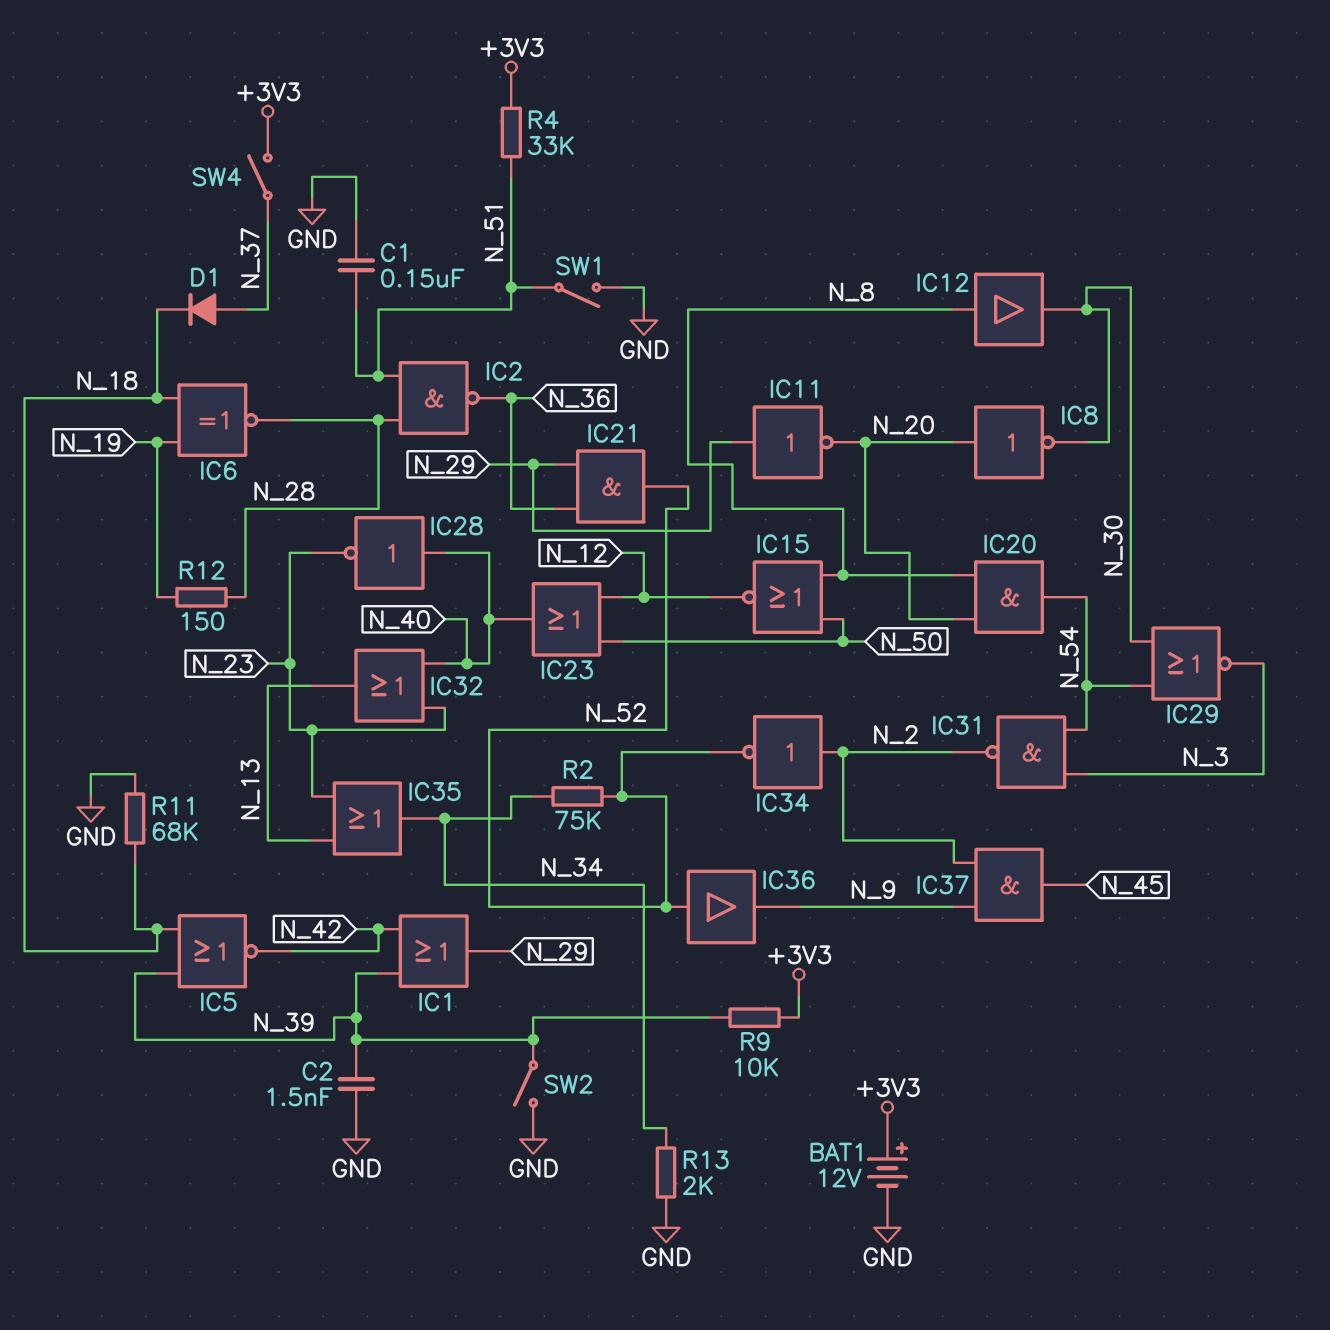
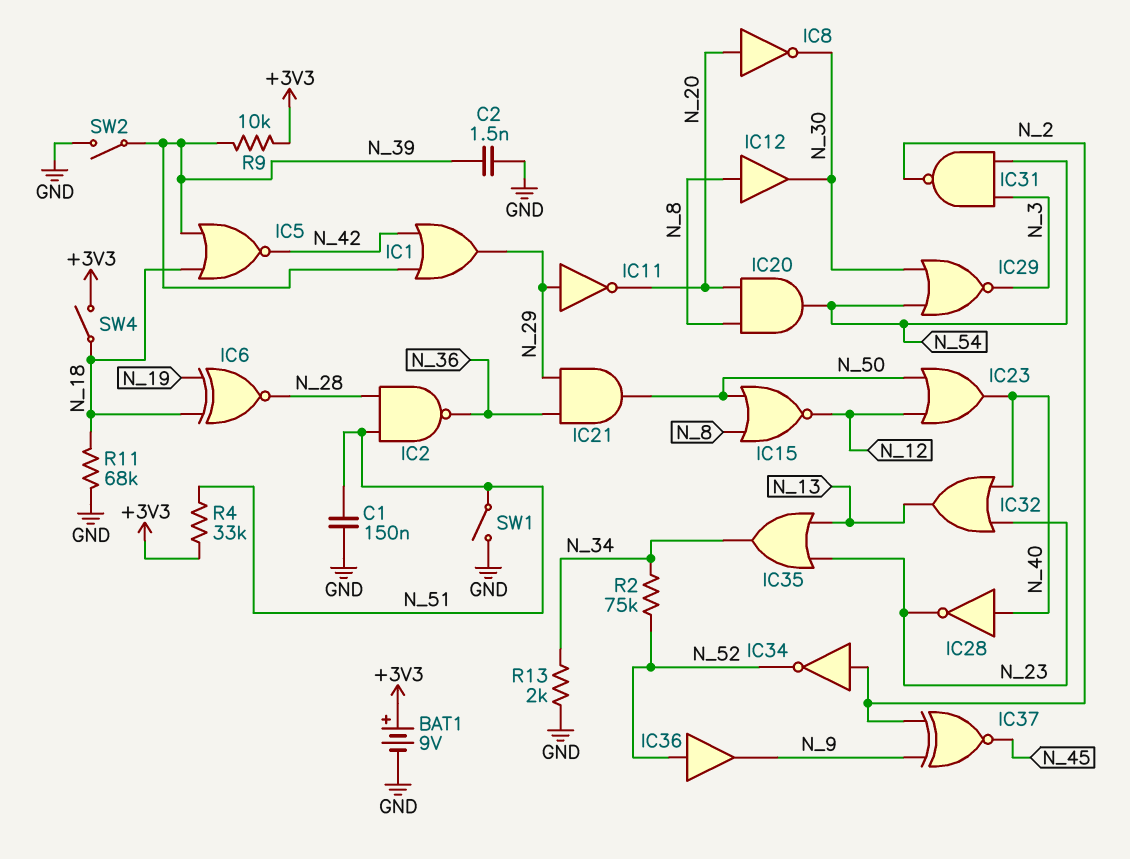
BAT1: 12V (plus +3V3, minus GND) -> 9V (plus +3V3, minus GND)
D1: diode (A N_37, K N_18) -> none
IC21: AND (in N_29, in N_36, out N_52) -> AND (in N_29, in N_36, out N_50)
IC37: AND (in N_2, in N_9, out N_45) -> XNOR (in N_2, in N_9, out N_45)
R12: 150 (N_19, N_28) -> none
SW4: switch (+3V3, N_37) -> switch (+3V3, N_18)

